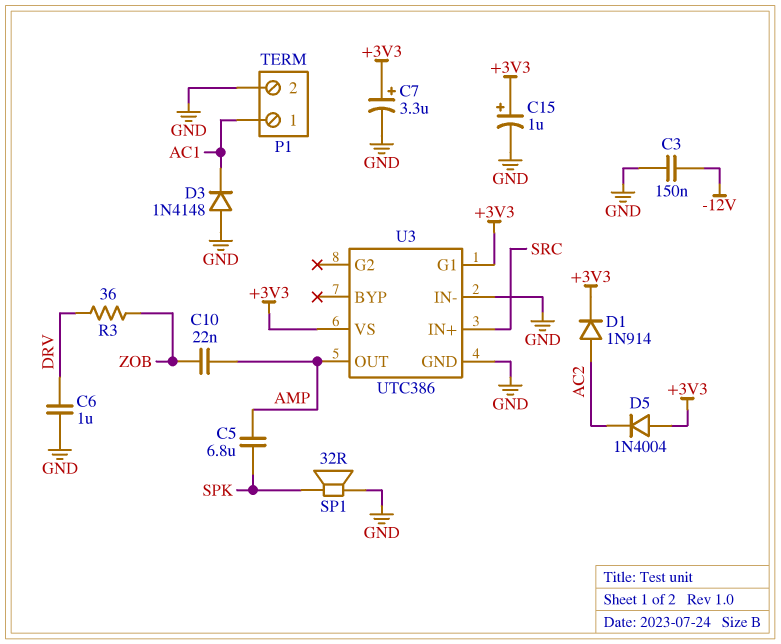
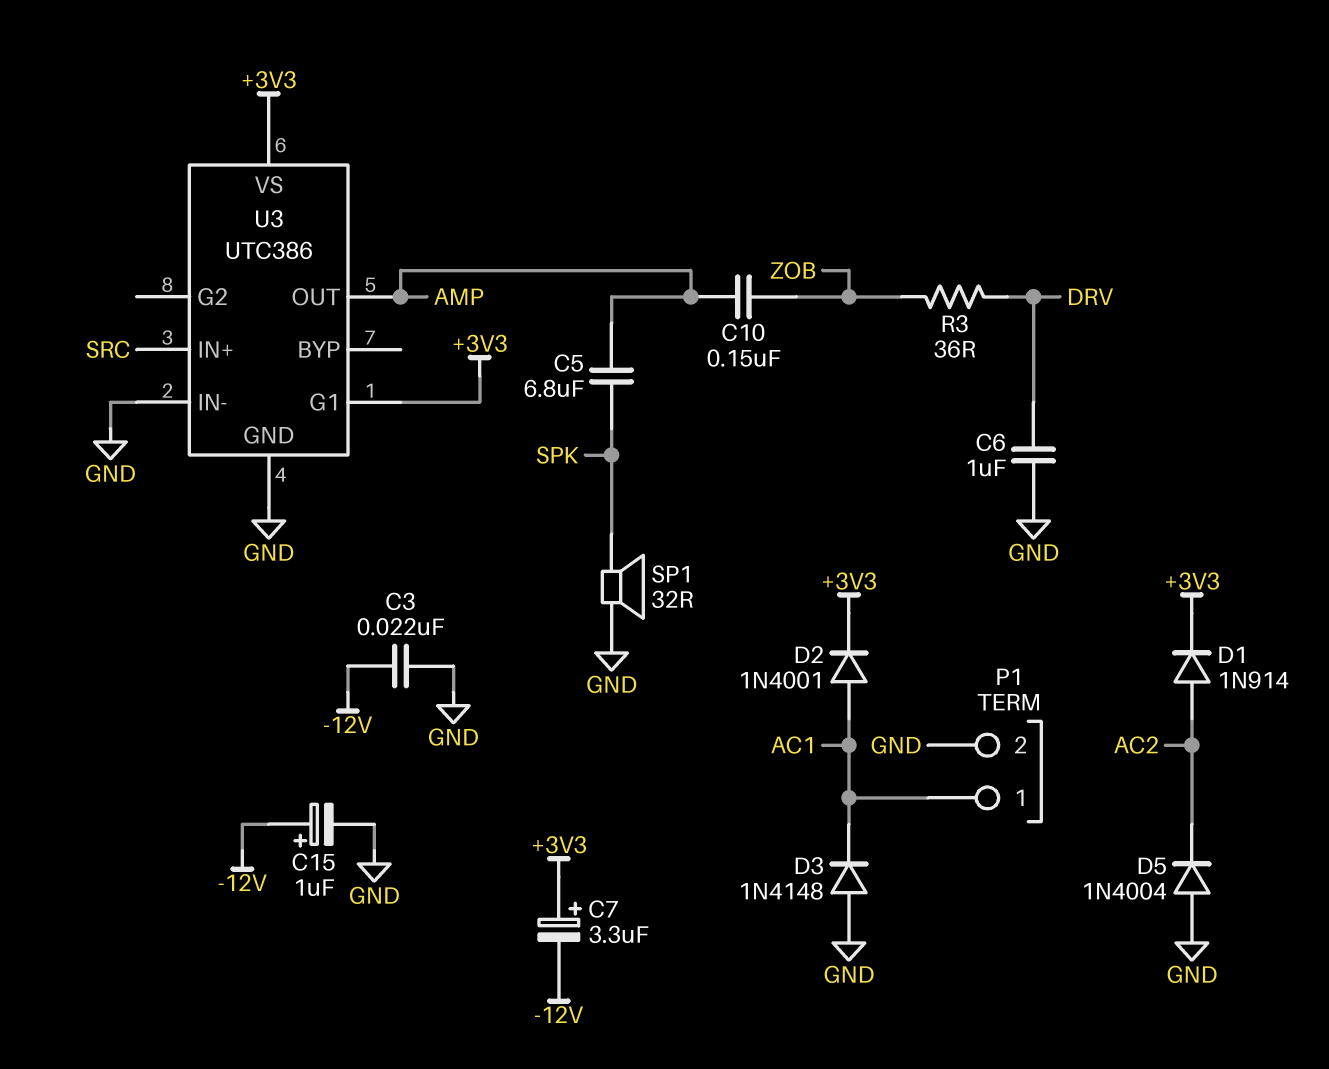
C3: 150nF (-12V, GND) -> 22nF (-12V, GND)
C7: 3.3uF (plus +3V3, minus GND) -> 3.3uF (plus +3V3, minus -12V)
C10: 22nF (AMP, ZOB) -> 150nF (AMP, ZOB)
C15: 1uF (plus +3V3, minus GND) -> 1uF (plus -12V, minus GND)
D2: none -> diode 1N4001 (A AC1, K +3V3)
D5: diode 1N4004 (A +3V3, K AC2) -> diode 1N4004 (A GND, K AC2)

